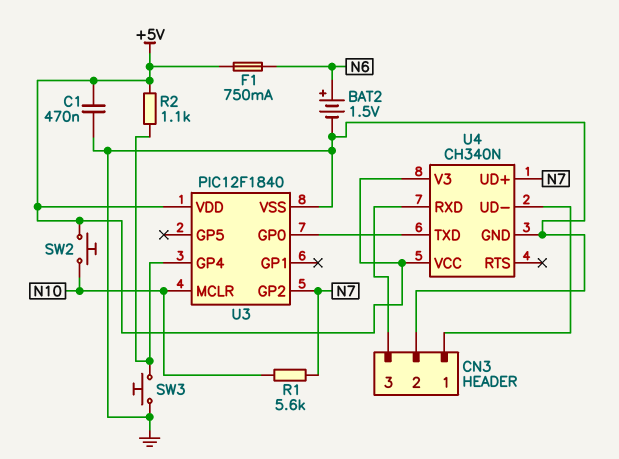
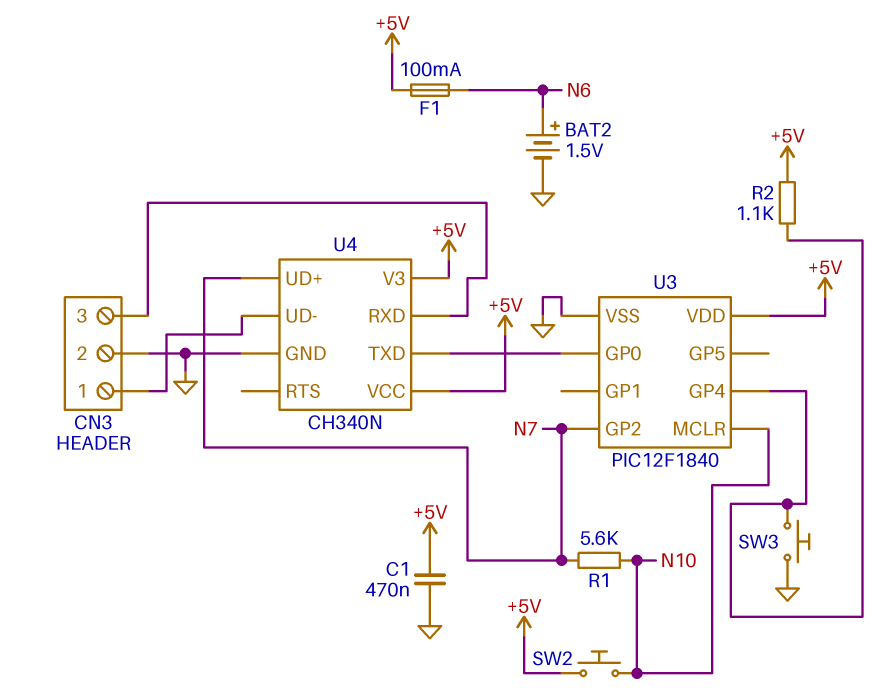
F1: 750mA (+5V, N6) -> 100mA (+5V, N6)

